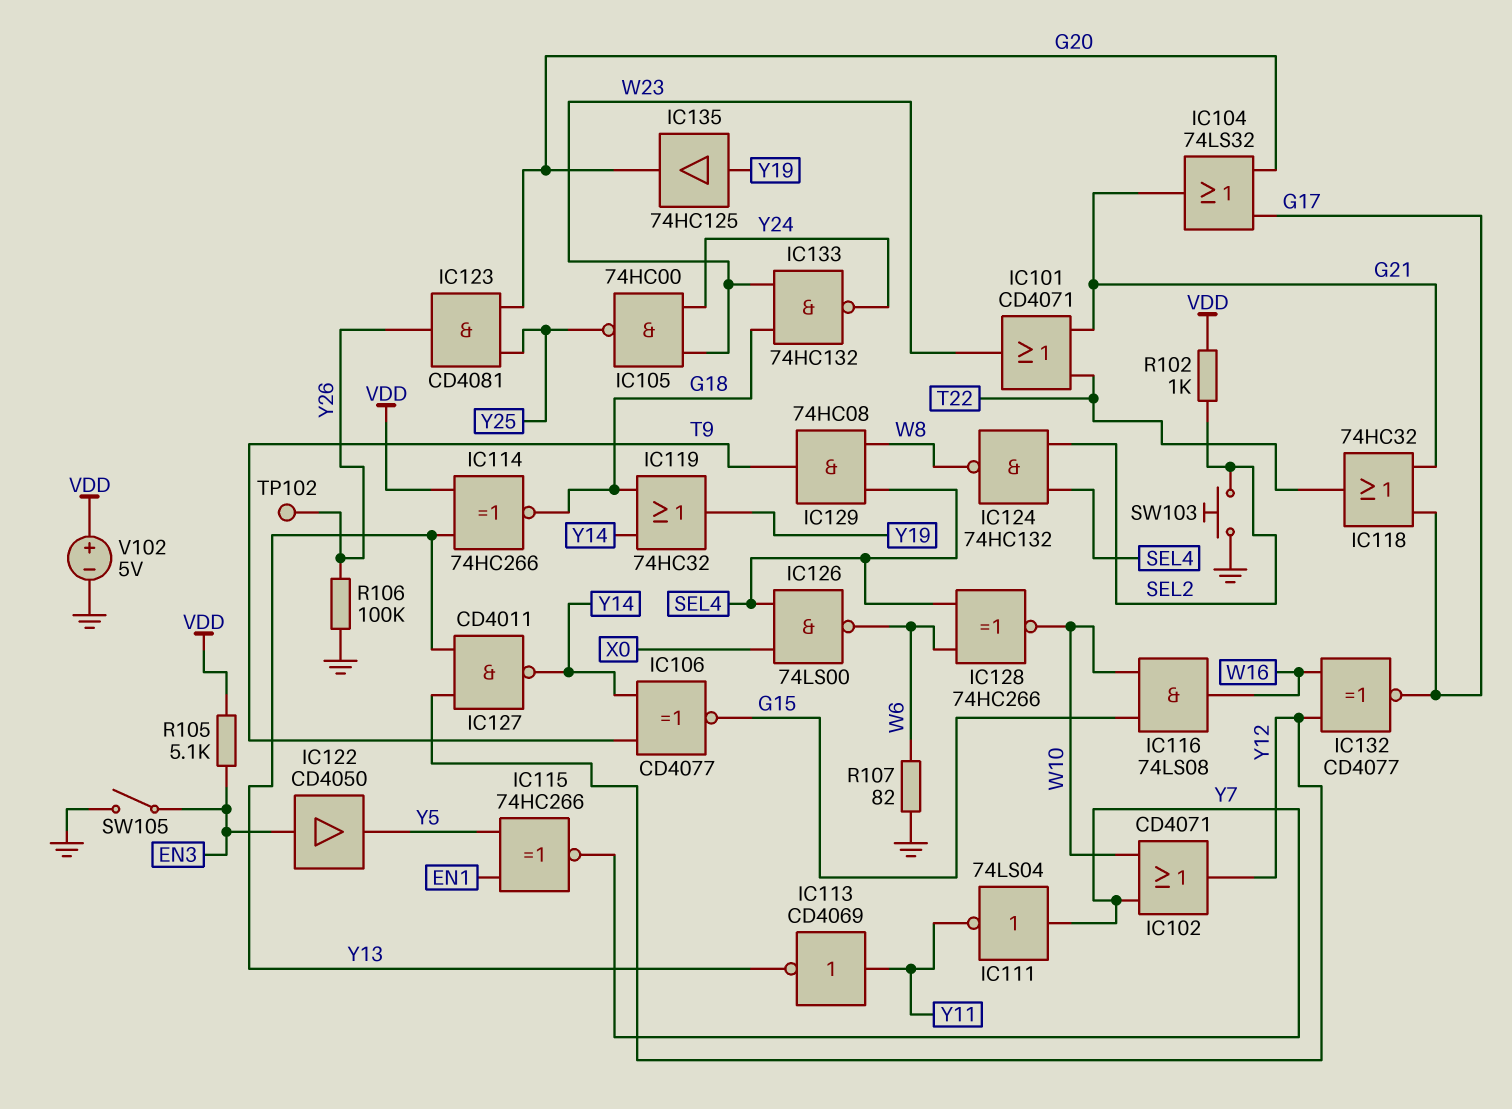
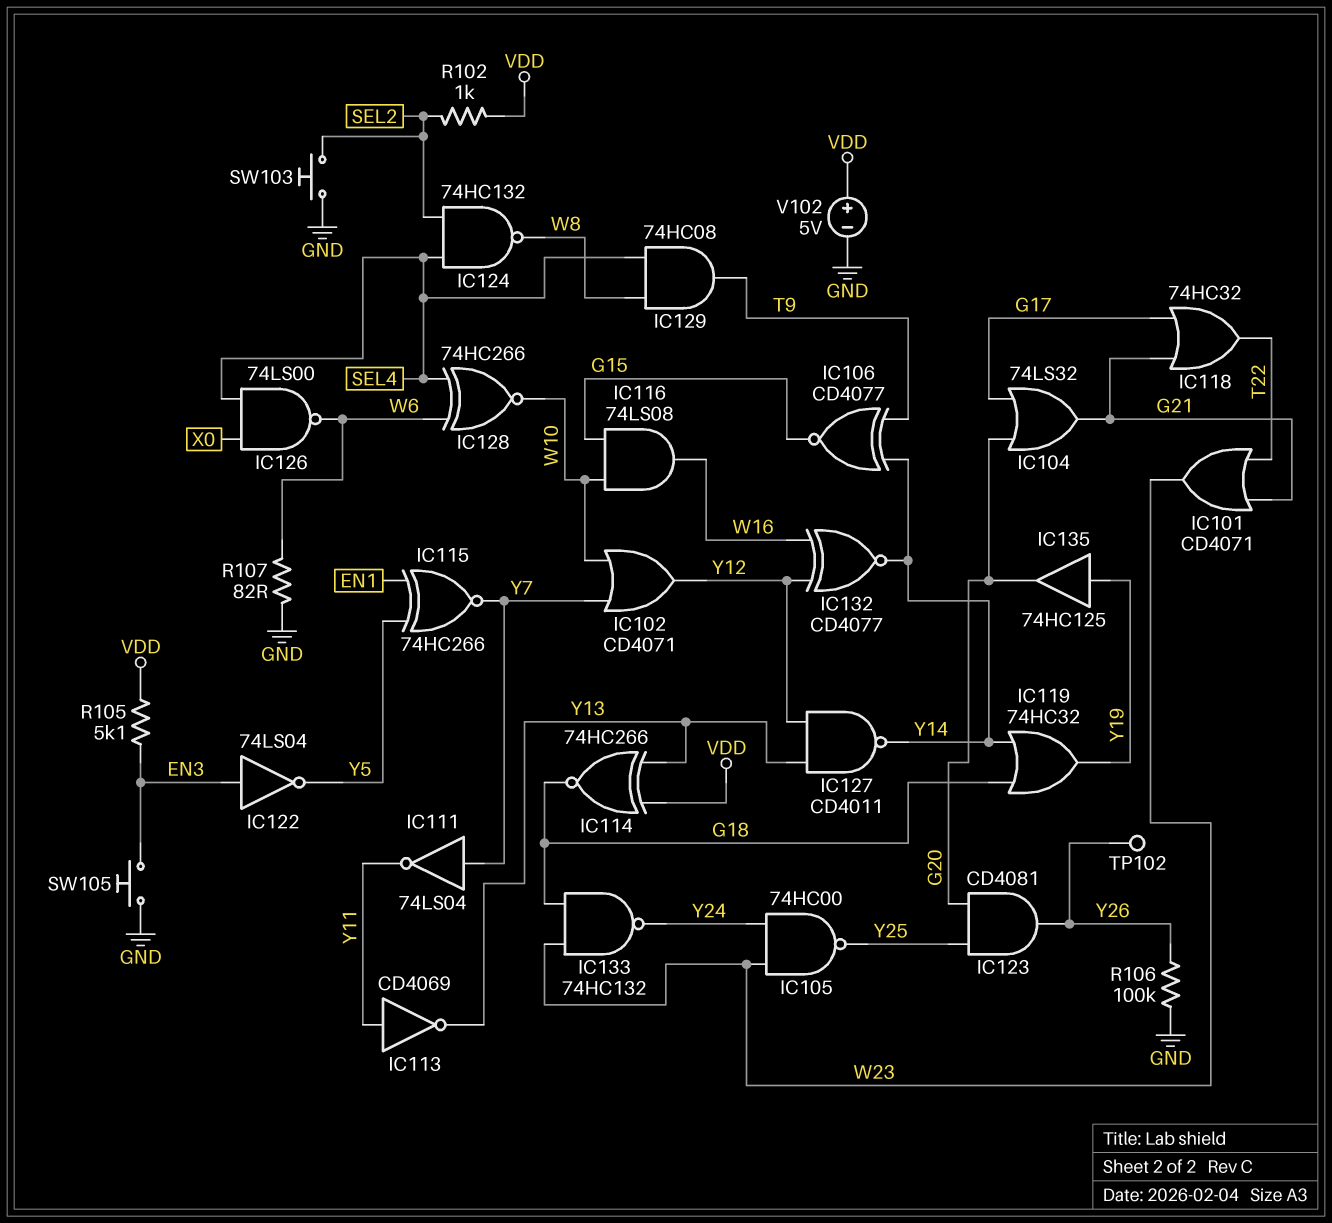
IC122: buffer CD4050 (in EN3, out Y5) -> NOT 74LS04 (in EN3, out Y5)
IC132: XNOR CD4077 (in W16, in Y12, out G17) -> XNOR CD4077 (in W16, in Y12, out Y14)
SW105: switch (EN3, GND) -> button (EN3, GND)

